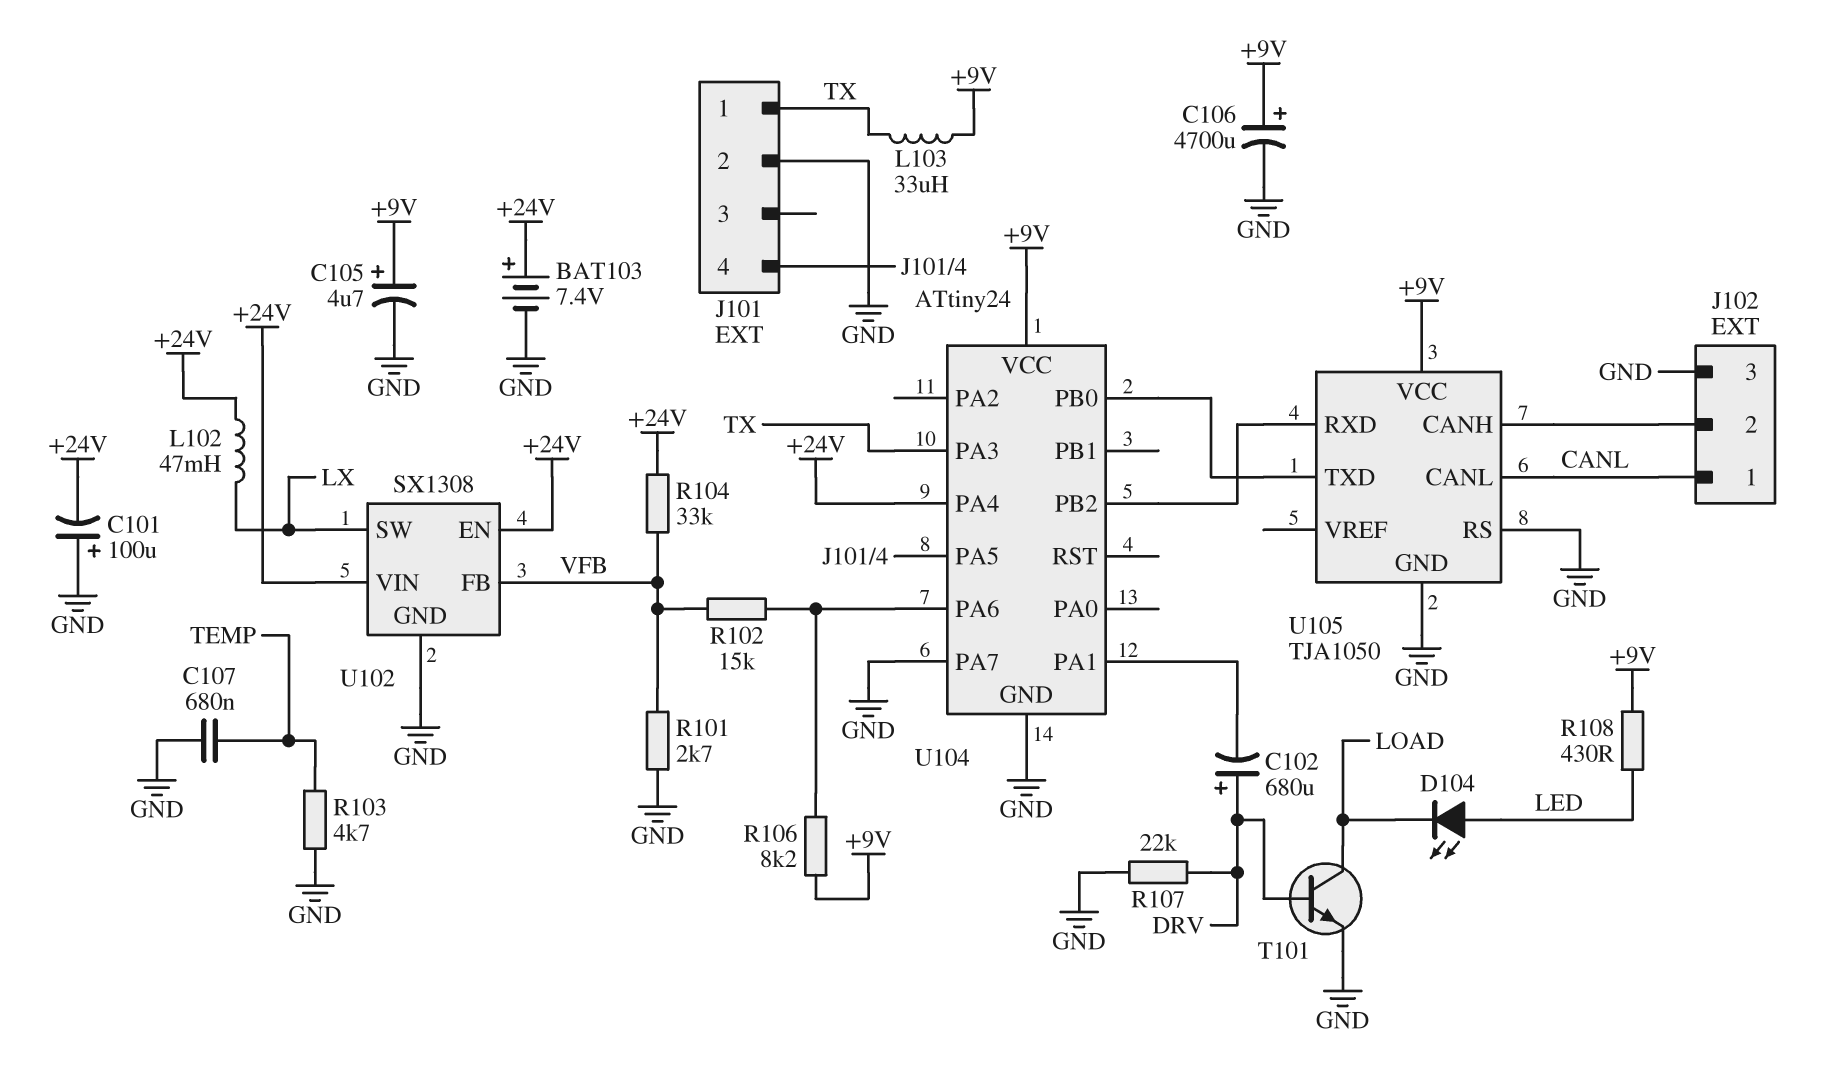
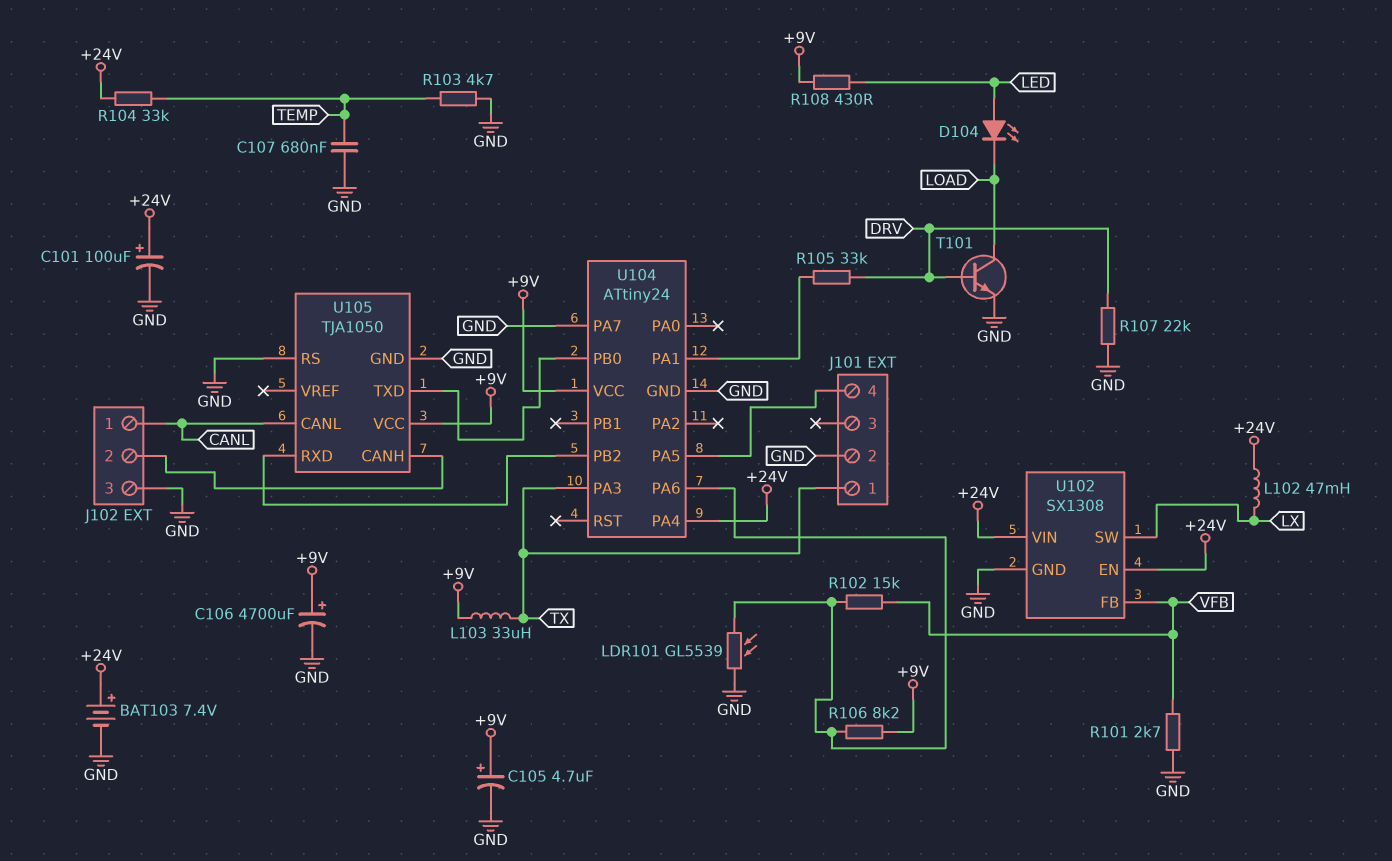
C101: 100uF (plus GND, minus +24V) -> 100uF (plus +24V, minus GND)
C102: 680uF (plus DRV, minus U104/PA1) -> none
LDR101: none -> GL5539 (GND, U104/PA6)
R104: 33k (+24V, VFB) -> 33k (+24V, TEMP)
R105: none -> 33k (DRV, U104/PA1)

